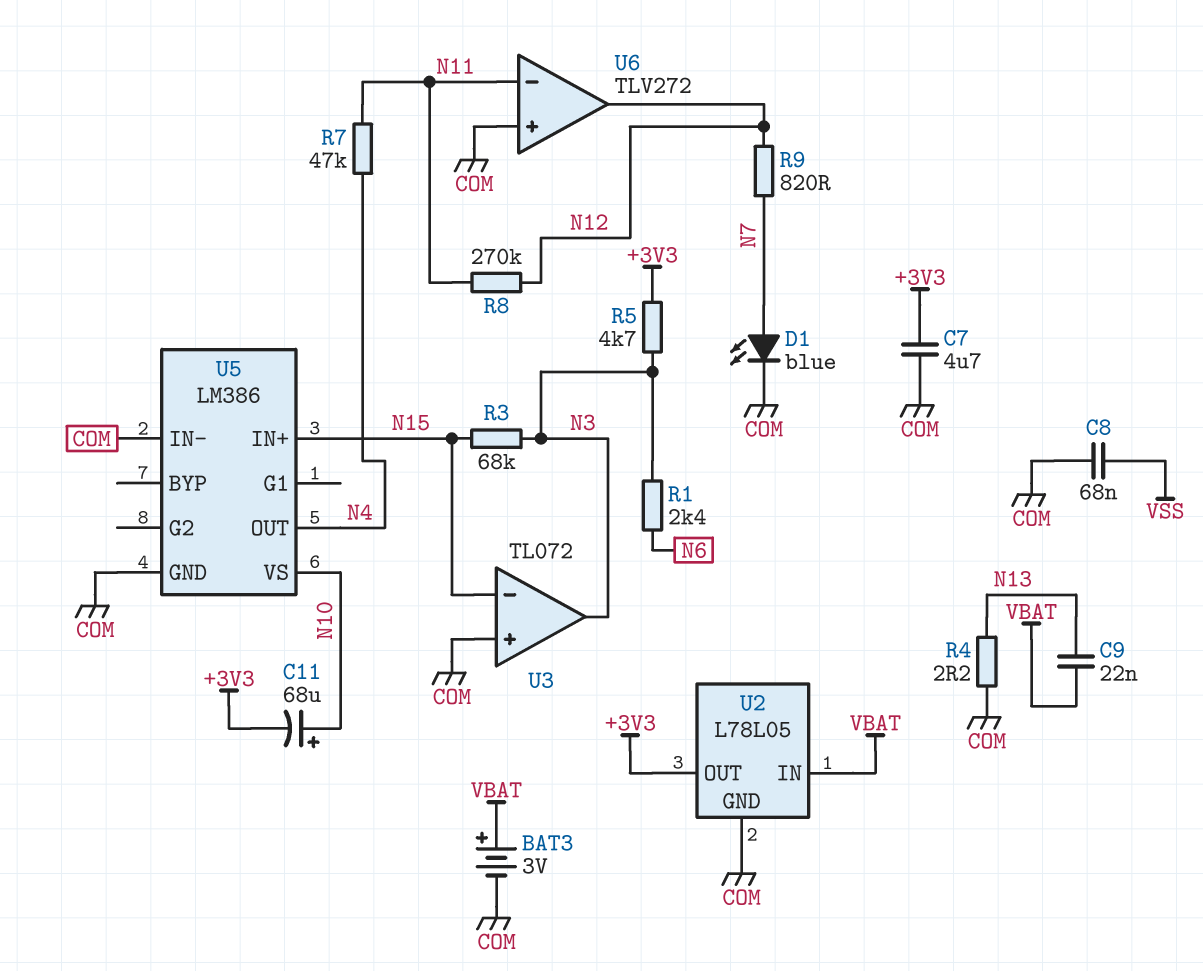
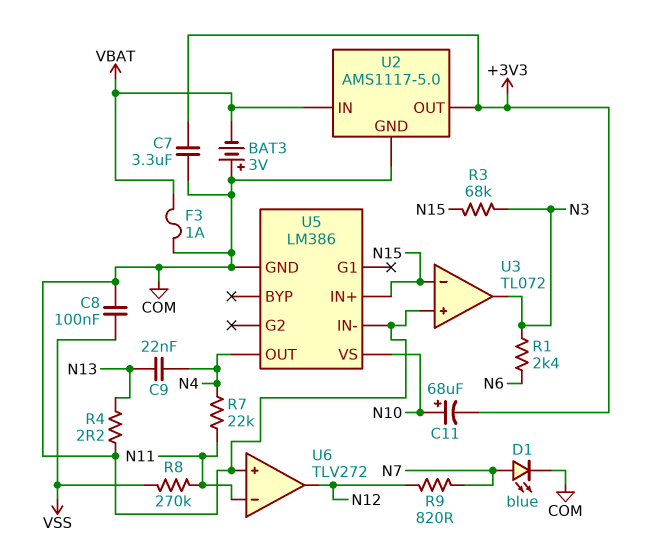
BAT3: 3V (plus VBAT, minus COM) -> 3V (plus COM, minus VBAT)
C7: 4.7uF (+3V3, COM) -> 3.3uF (+3V3, COM)
C8: 68nF (COM, VSS) -> 100nF (COM, VSS)
C9: 22nF (N13, VBAT) -> 22nF (N4, N13)
F3: none -> 1A (COM, VBAT)
R5: 4.7k (+3V3, N3) -> none
R7: 47k (N4, N11) -> 22k (N4, N11)
R8: 270k (N11, N12) -> 270k (N11, VSS)
U2: L78L05 -> AMS1117-5.0

